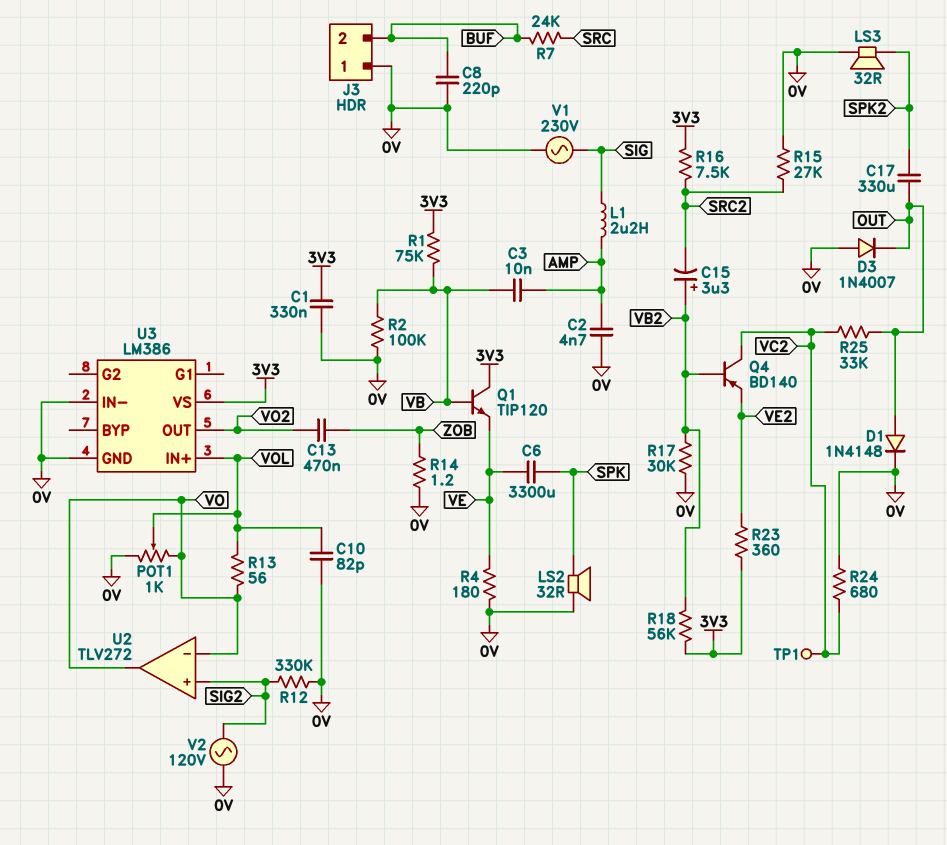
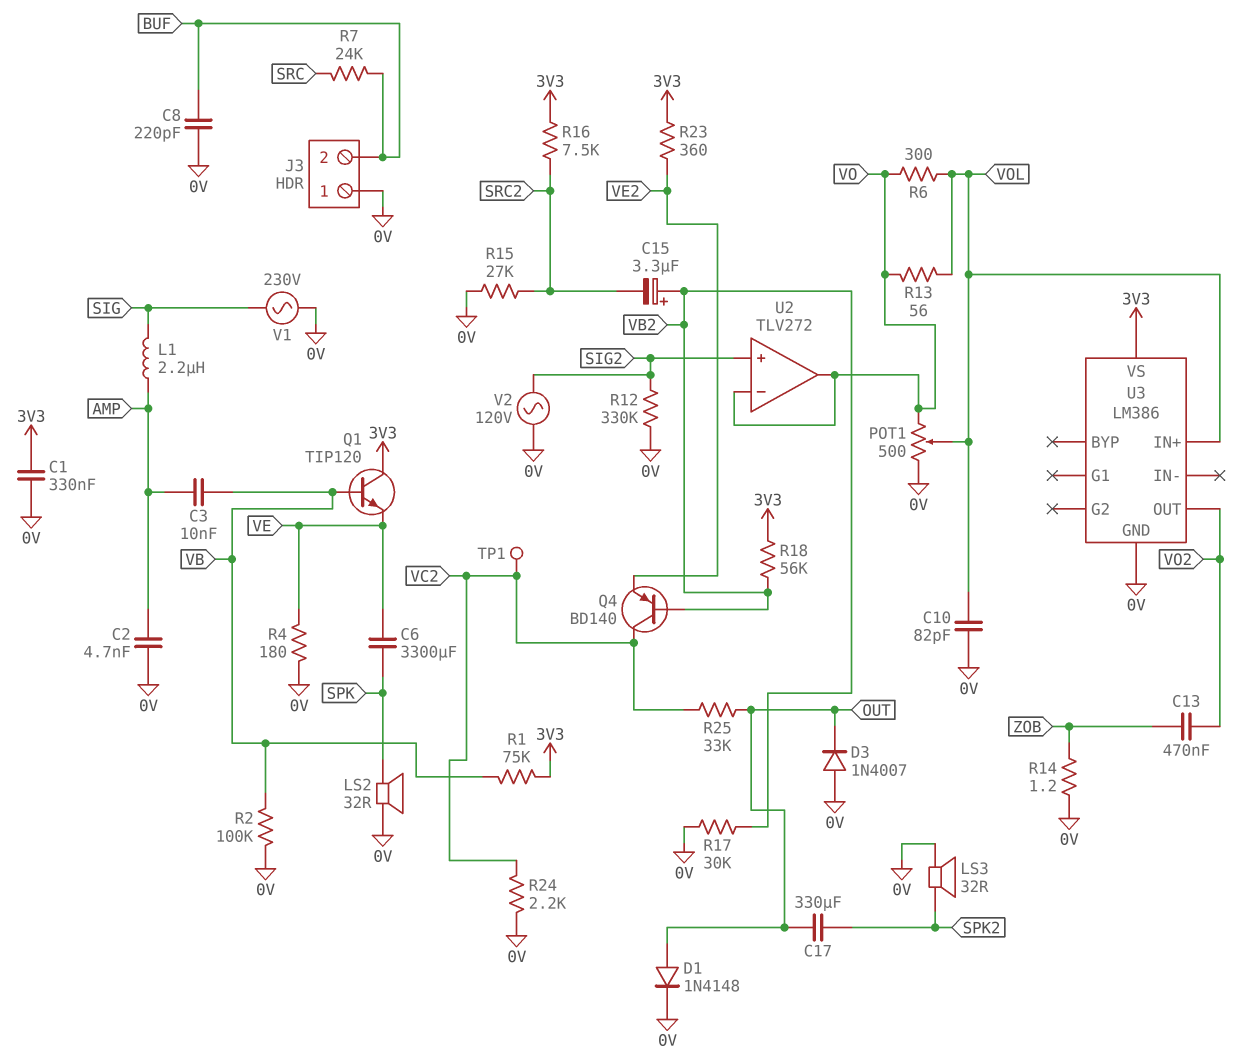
POT1: 1k (0V, VO, wiper VOL) -> 500 (0V, VO, wiper VOL)
R6: none -> 300 (VO, VOL)
R24: 680 (0V, VC2) -> 2.2k (0V, VC2)
U3 pin IN-: 0V -> none

